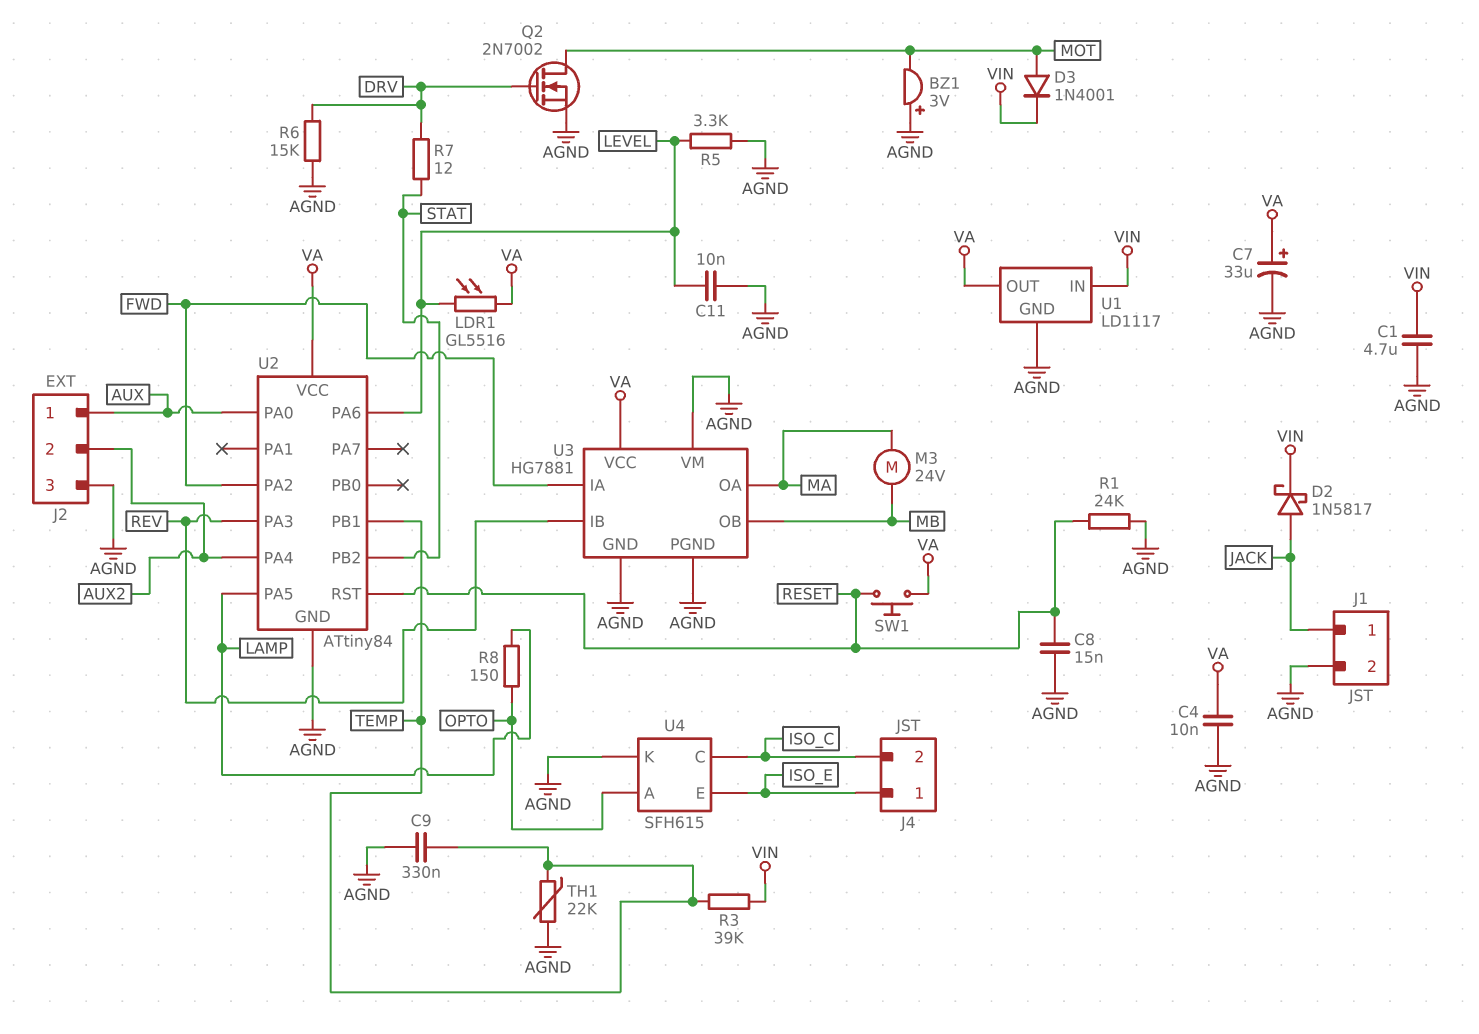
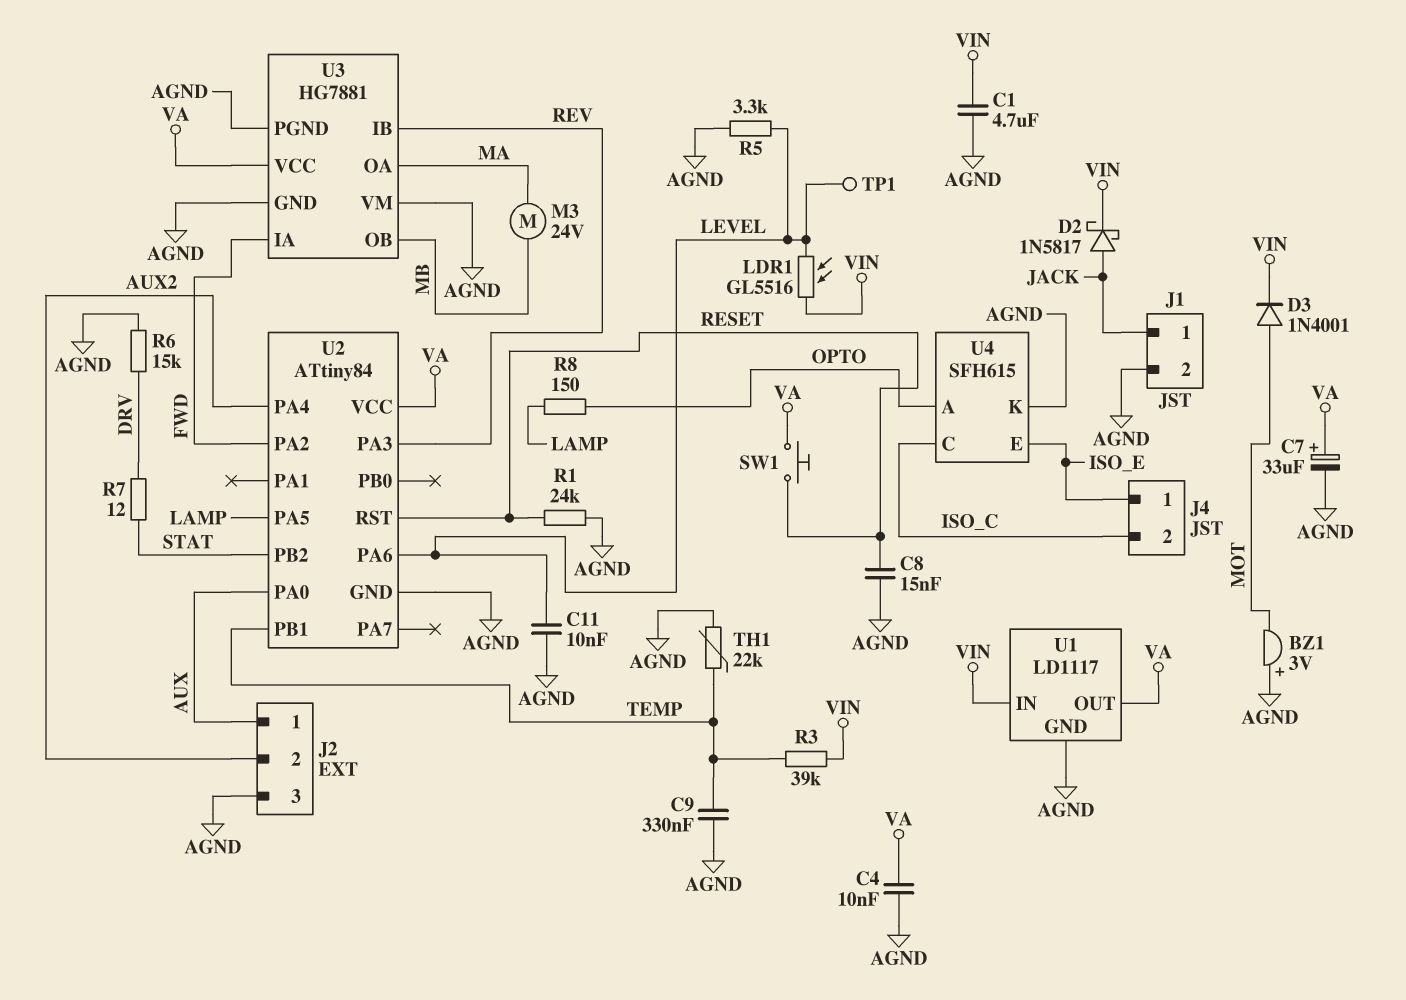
LDR1: GL5516 (LEVEL, VA) -> GL5516 (LEVEL, VIN)
Q2: NMOS 2N7002 (G DRV, D MOT, S AGND) -> none
TP1: none -> test point (LEVEL)

